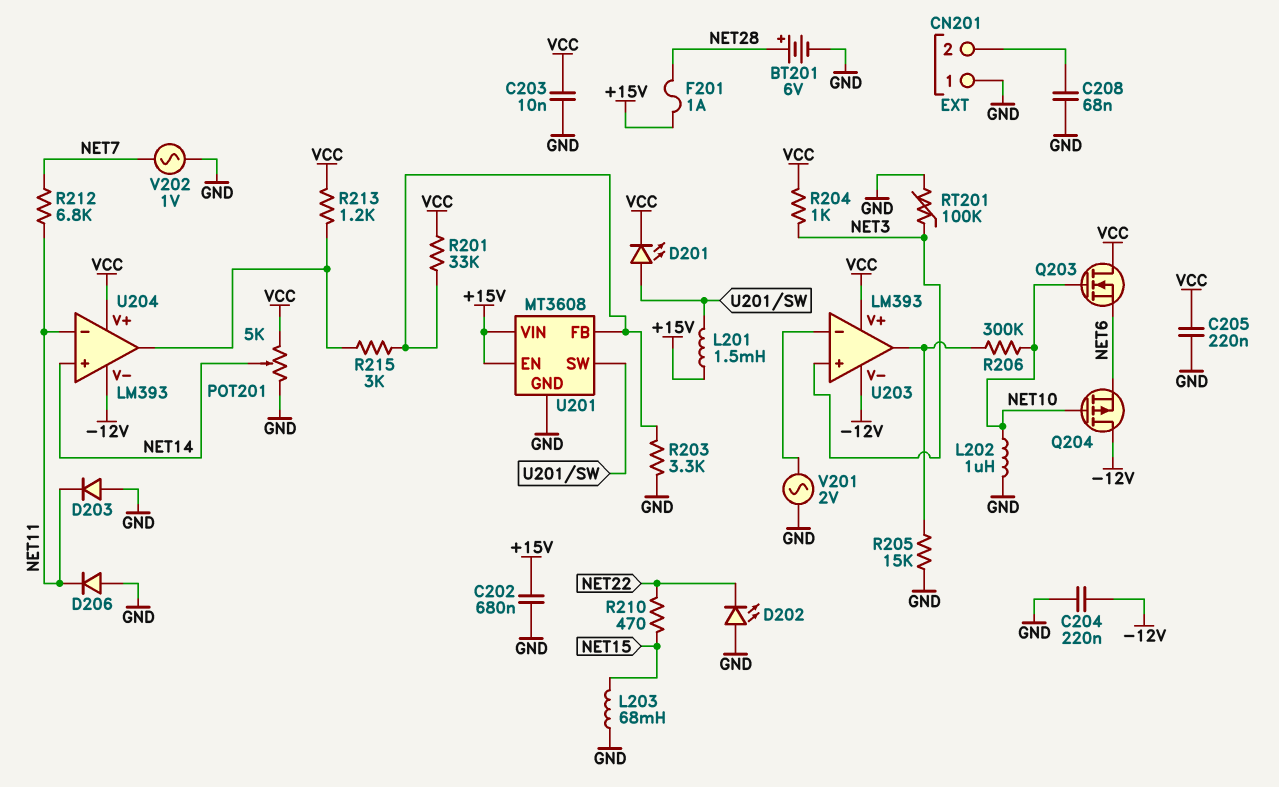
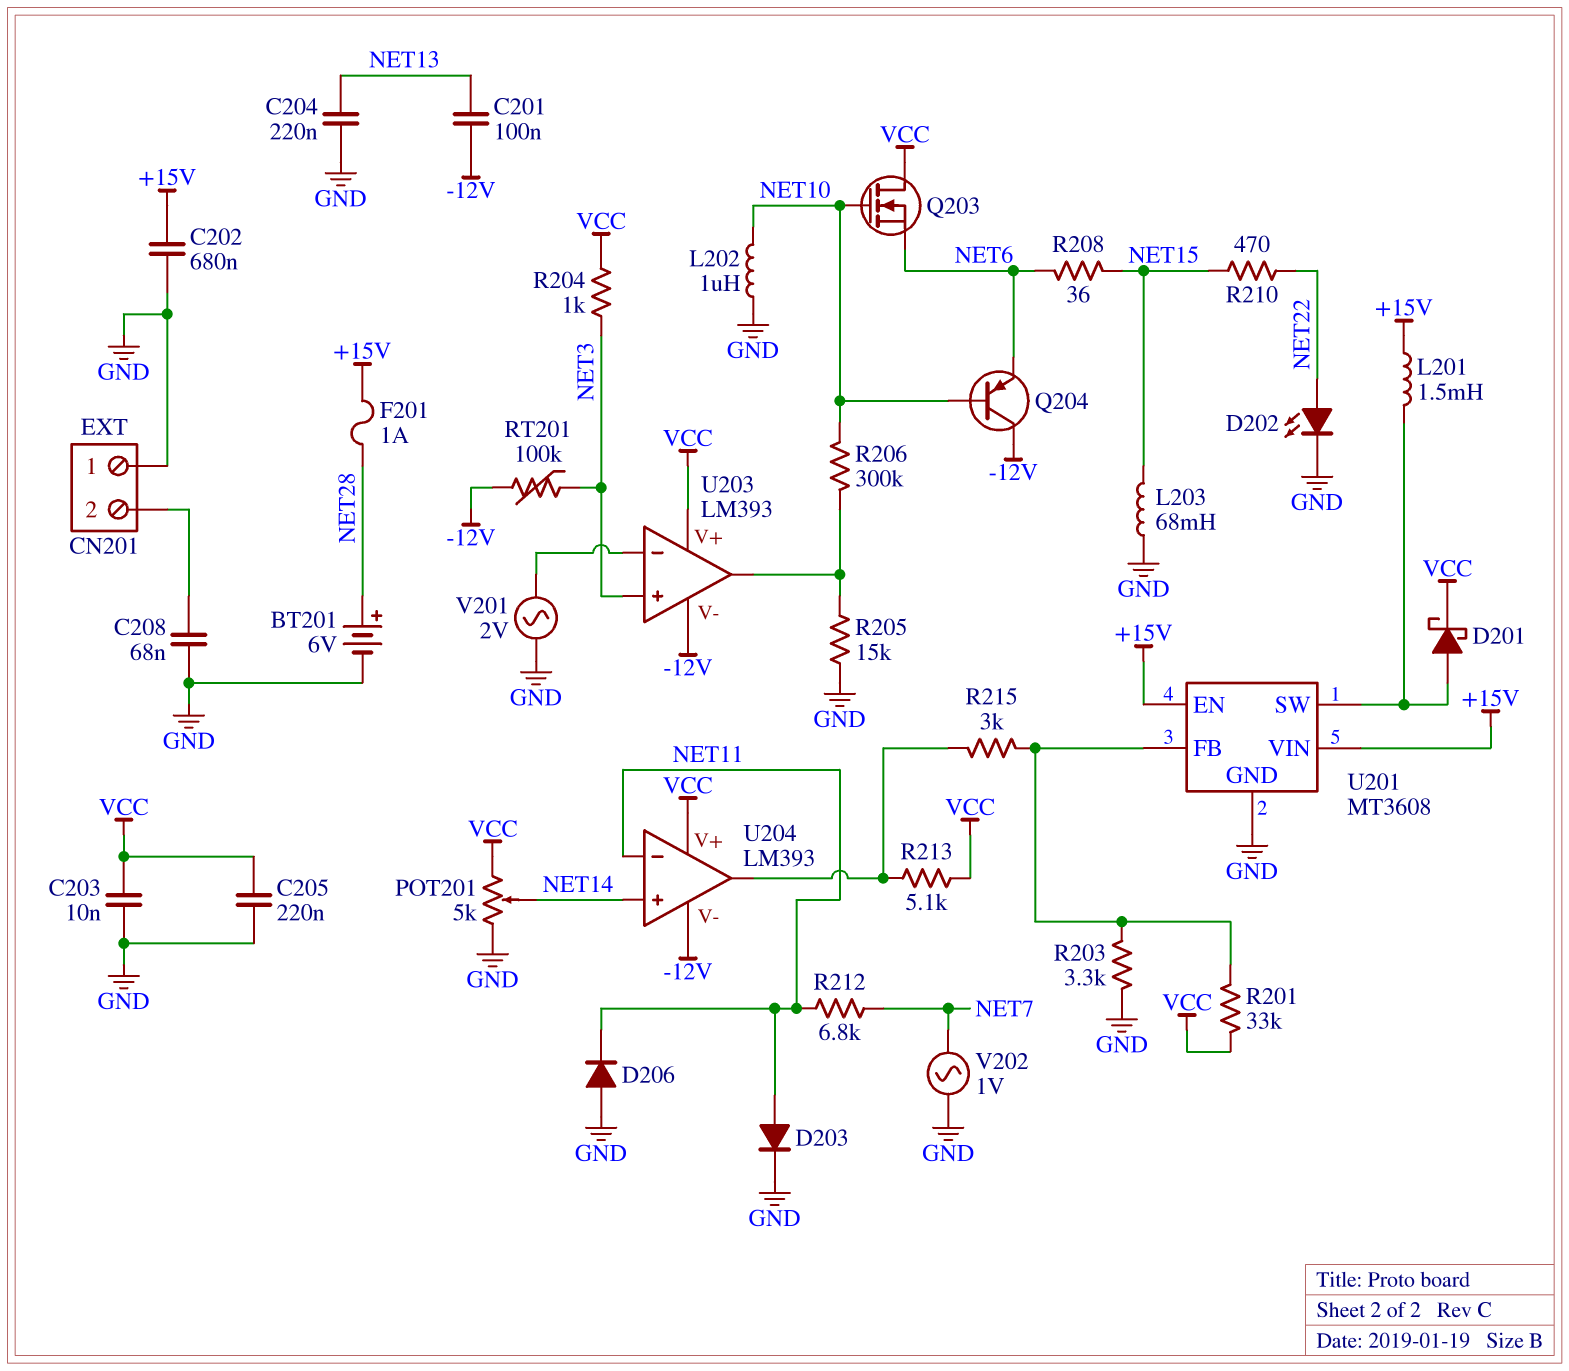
C201: none -> 100nF (-12V, NET13)
C204: 220nF (-12V, GND) -> 220nF (GND, NET13)
D201: LED (A U201/SW, K VCC) -> schottky (A U201/SW, K VCC)
D202: LED (A GND, K NET22) -> LED (A NET22, K GND)
D203: diode (A GND, K NET11) -> diode (A NET11, K GND)
Q204: PMOS (G NET10, D -12V, S NET6) -> PNP (B NET10, C -12V, E NET6)
R208: none -> 36 (NET6, NET15)
R213: 1.2k (U204/out, VCC) -> 5.1k (U204/out, VCC)
RT201: 100k (GND, NET3) -> 100k (-12V, NET3)

